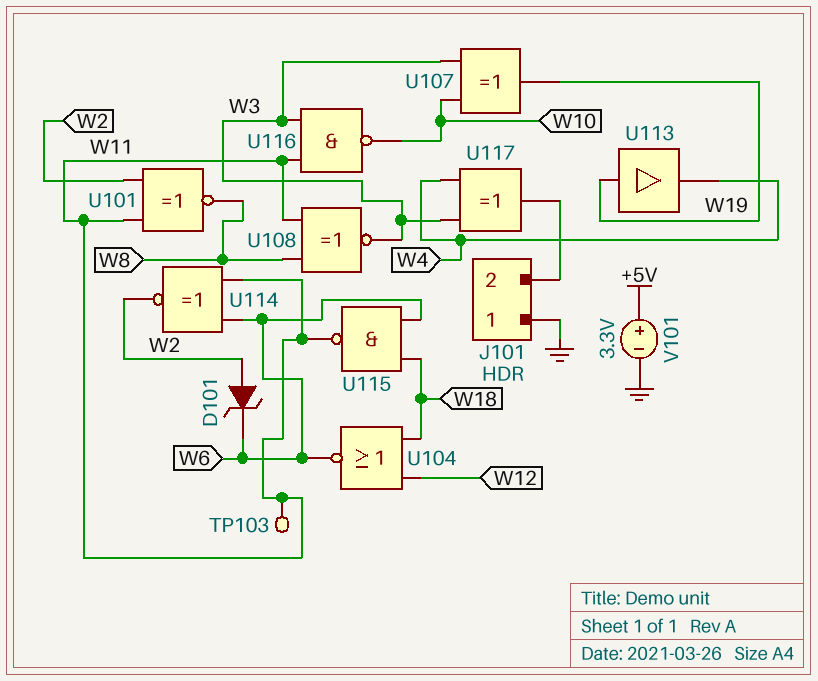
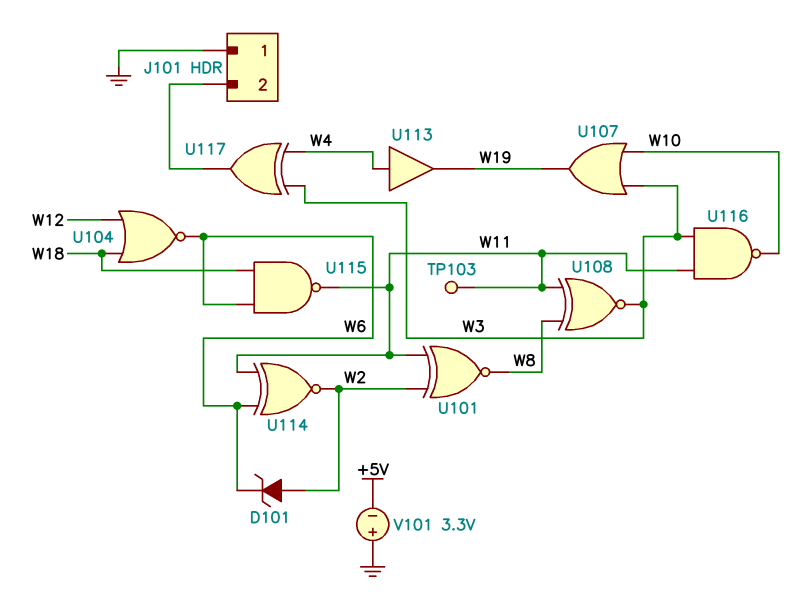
U107: XOR (in W3, in W10, out W19) -> OR (in W3, in W10, out W19)
U113: buffer (in W19, out W4) -> buffer (in W4, out W19)
V101: 3.3V (plus +5V, minus GND) -> 3.3V (plus GND, minus +5V)

